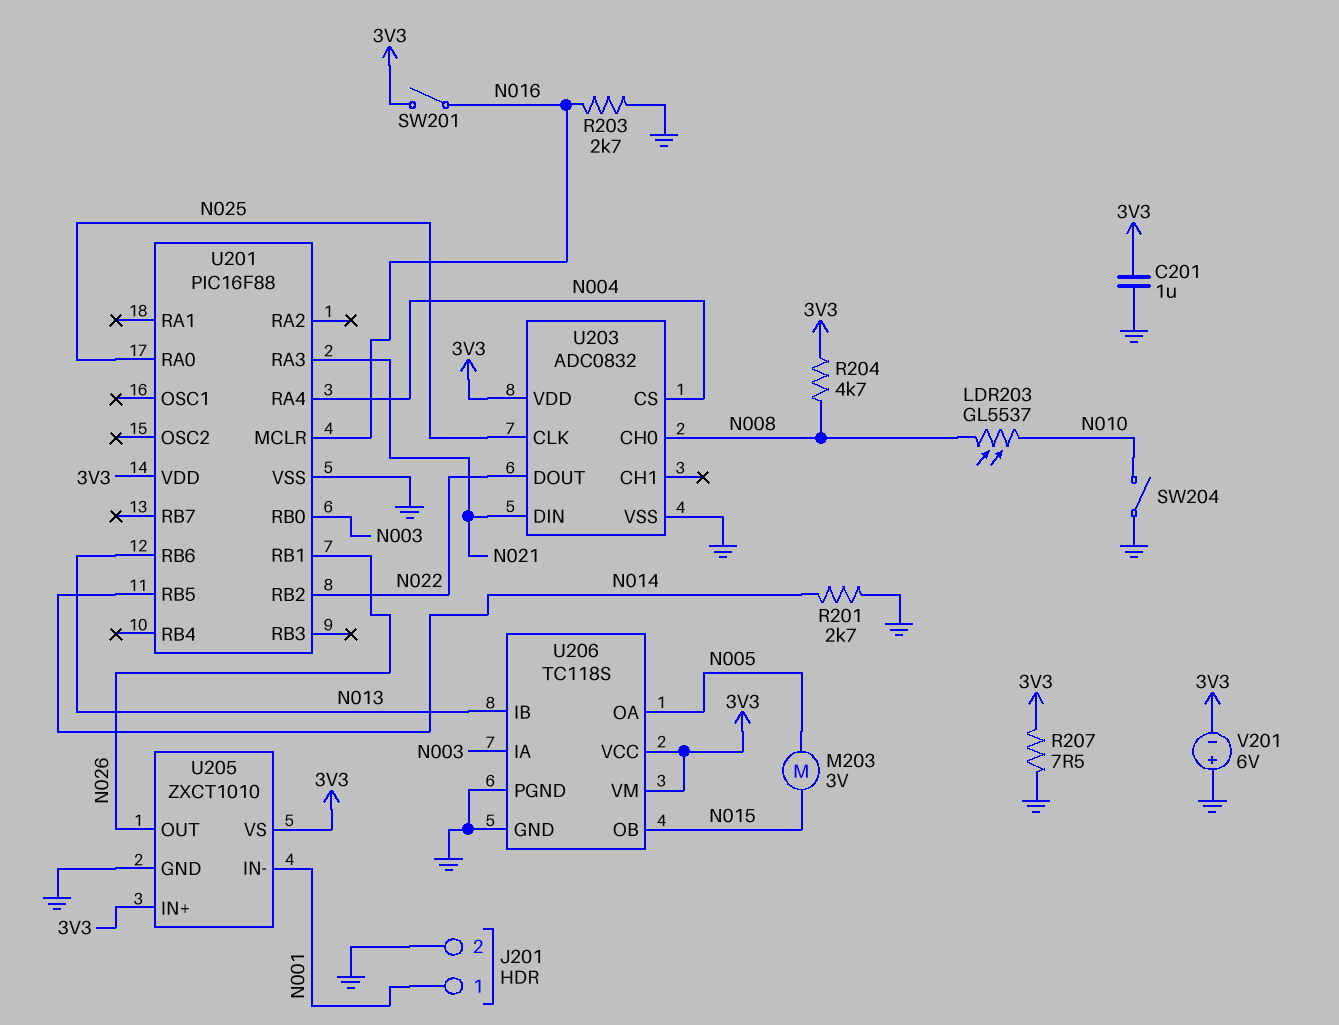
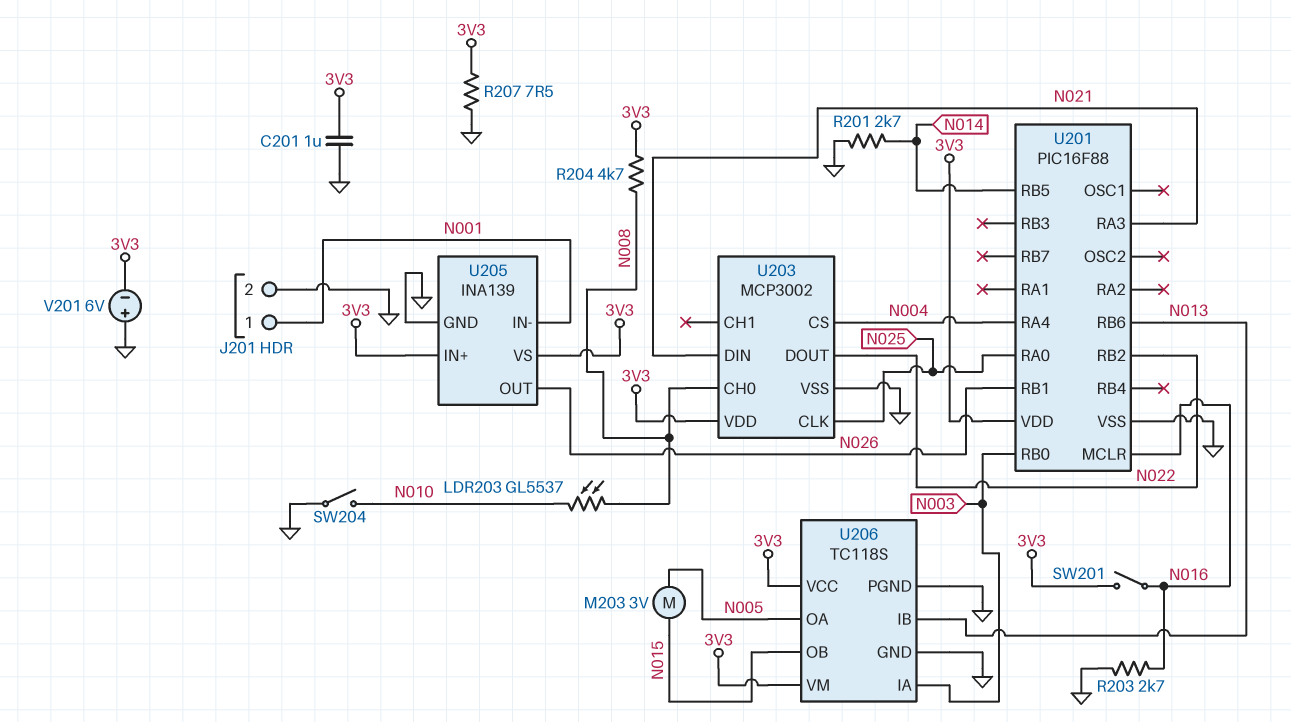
U203: ADC0832 -> MCP3002
U205: ZXCT1010 -> INA139

